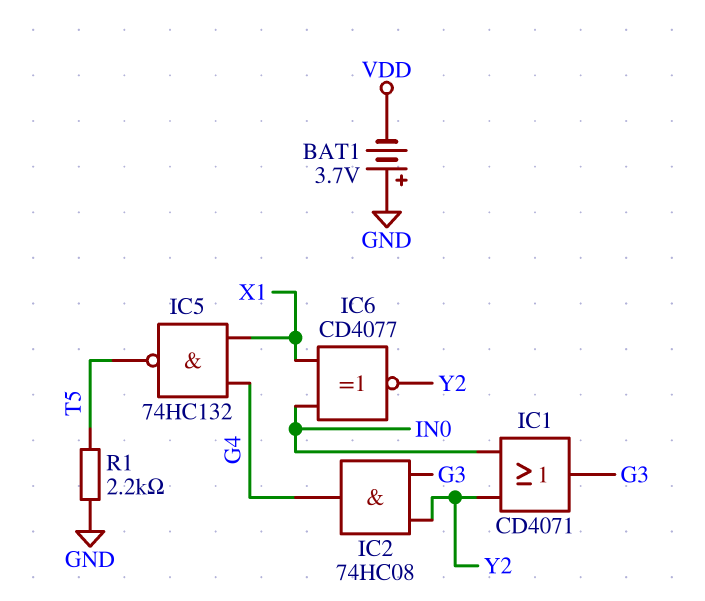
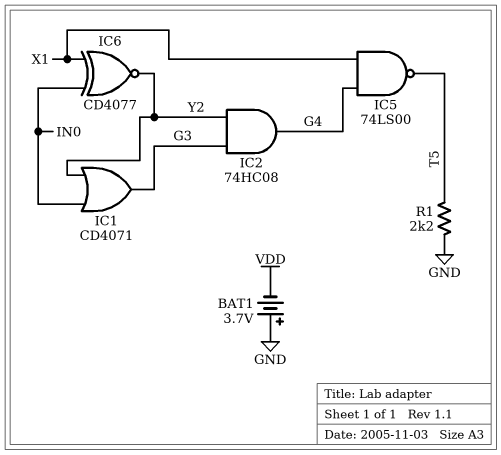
IC5: NAND 74HC132 (in G4, in X1, out T5) -> NAND 74LS00 (in G4, in X1, out T5)

